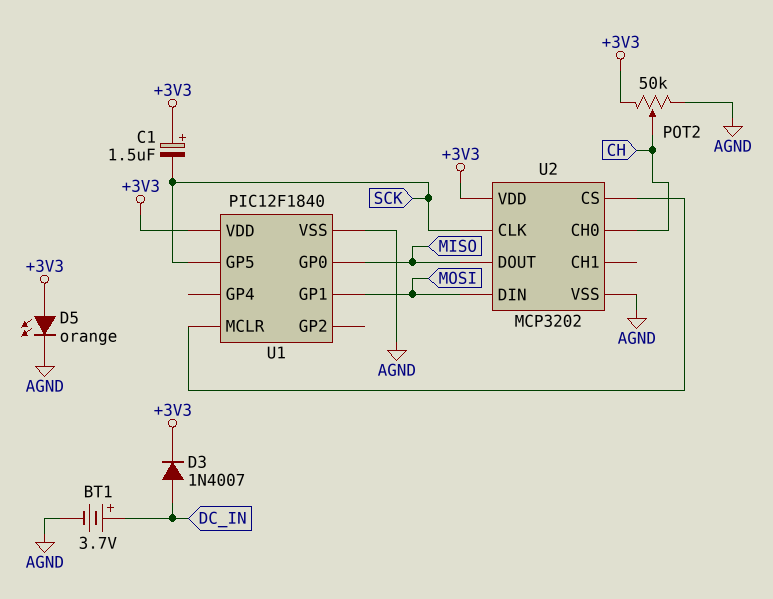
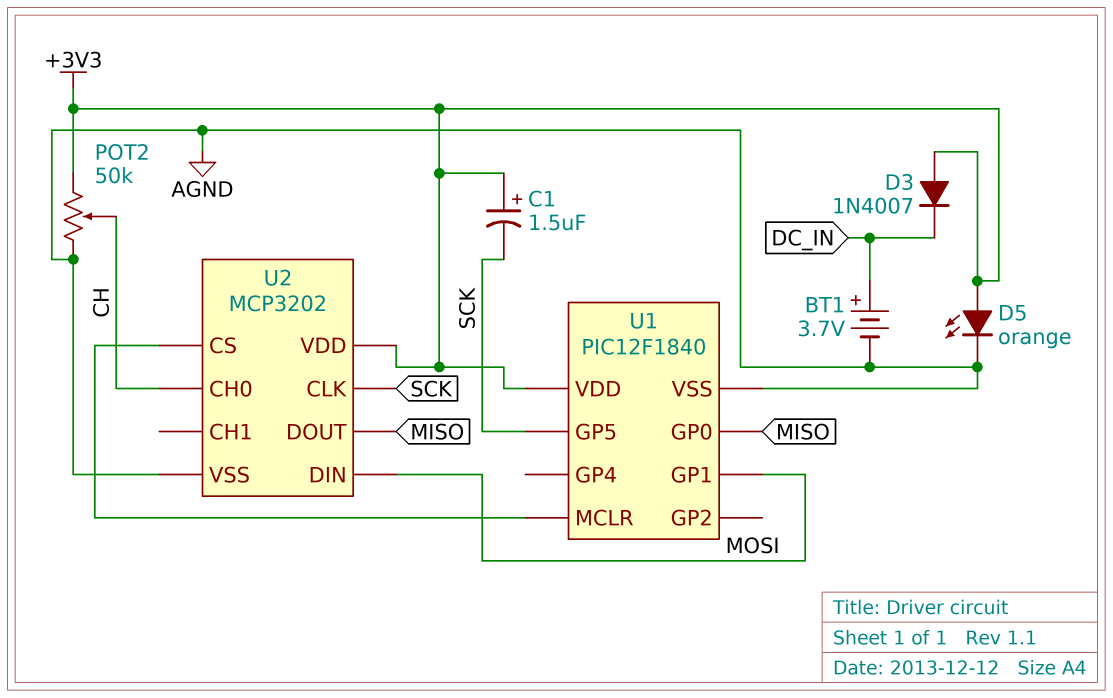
D3: diode 1N4007 (A DC_IN, K +3V3) -> diode 1N4007 (A +3V3, K DC_IN)

